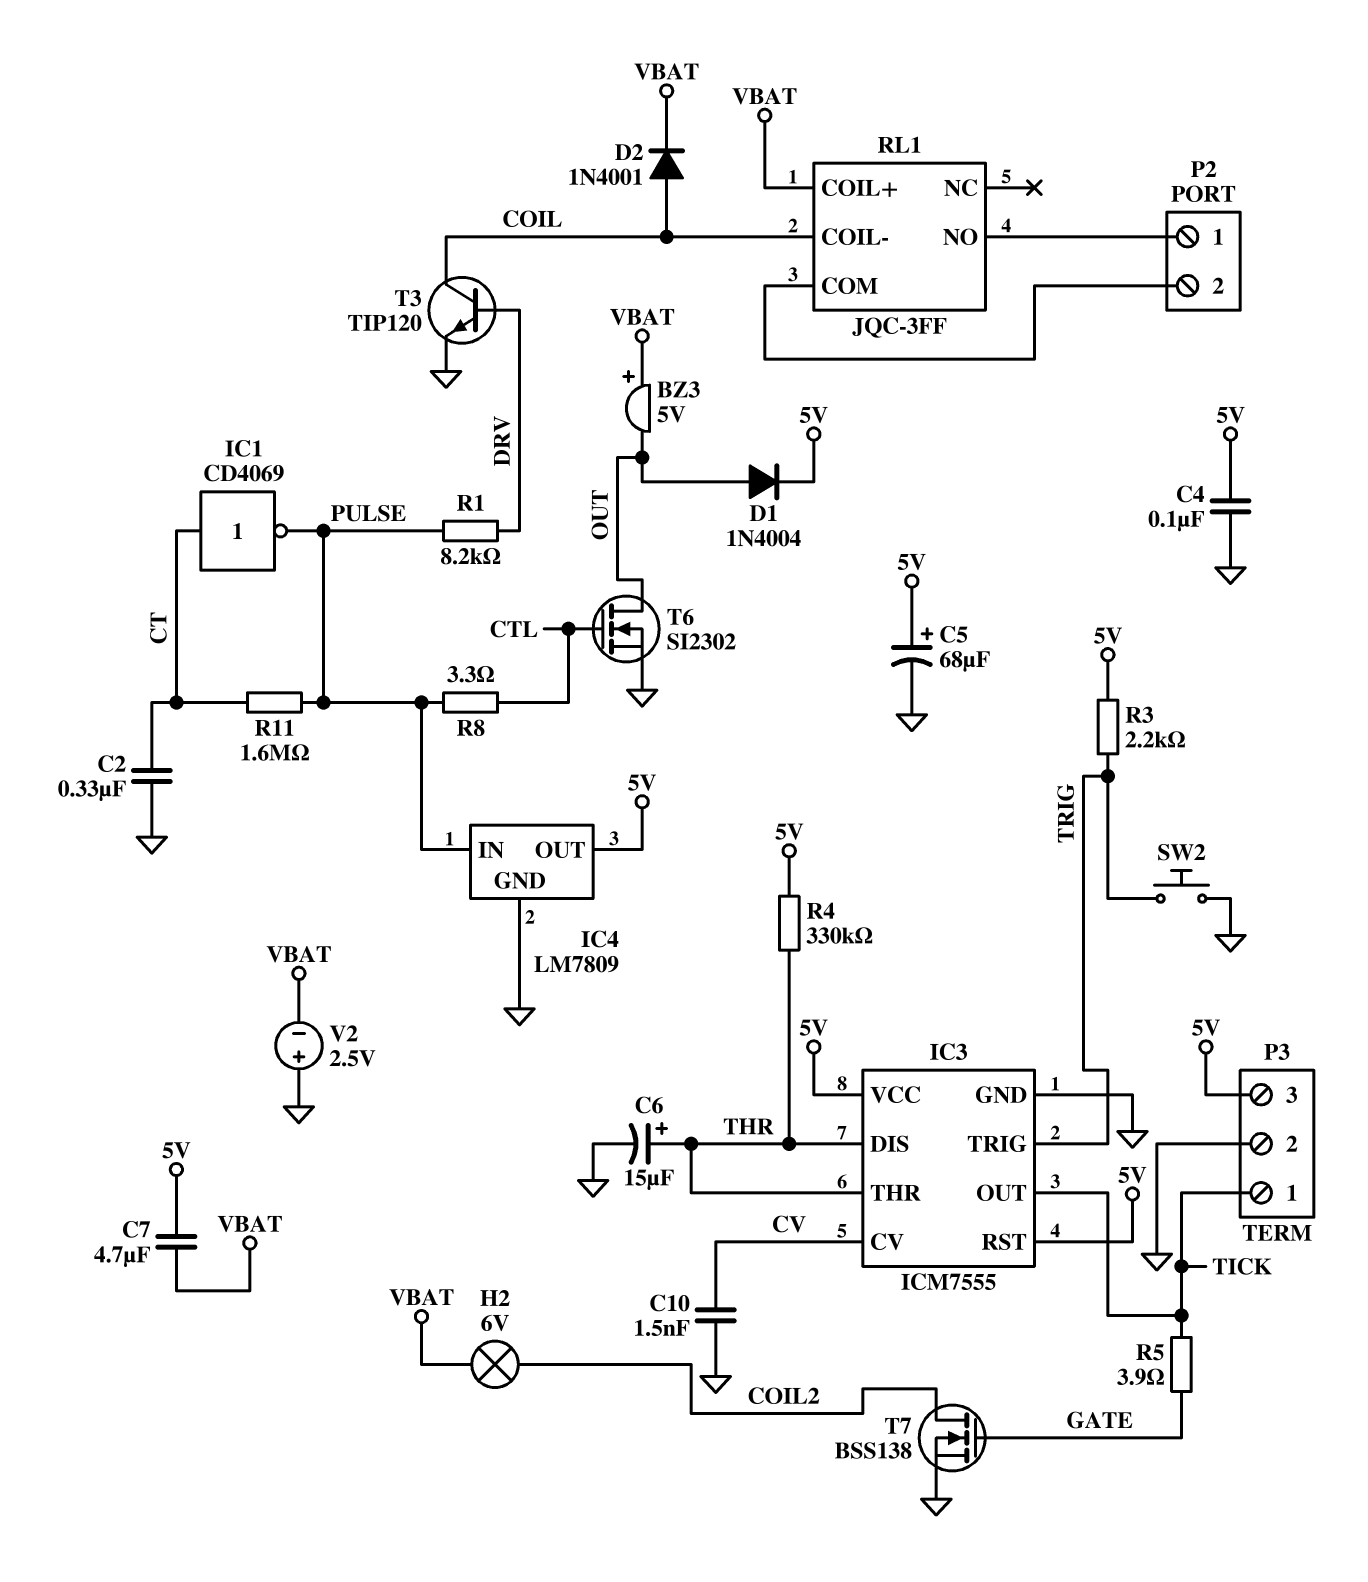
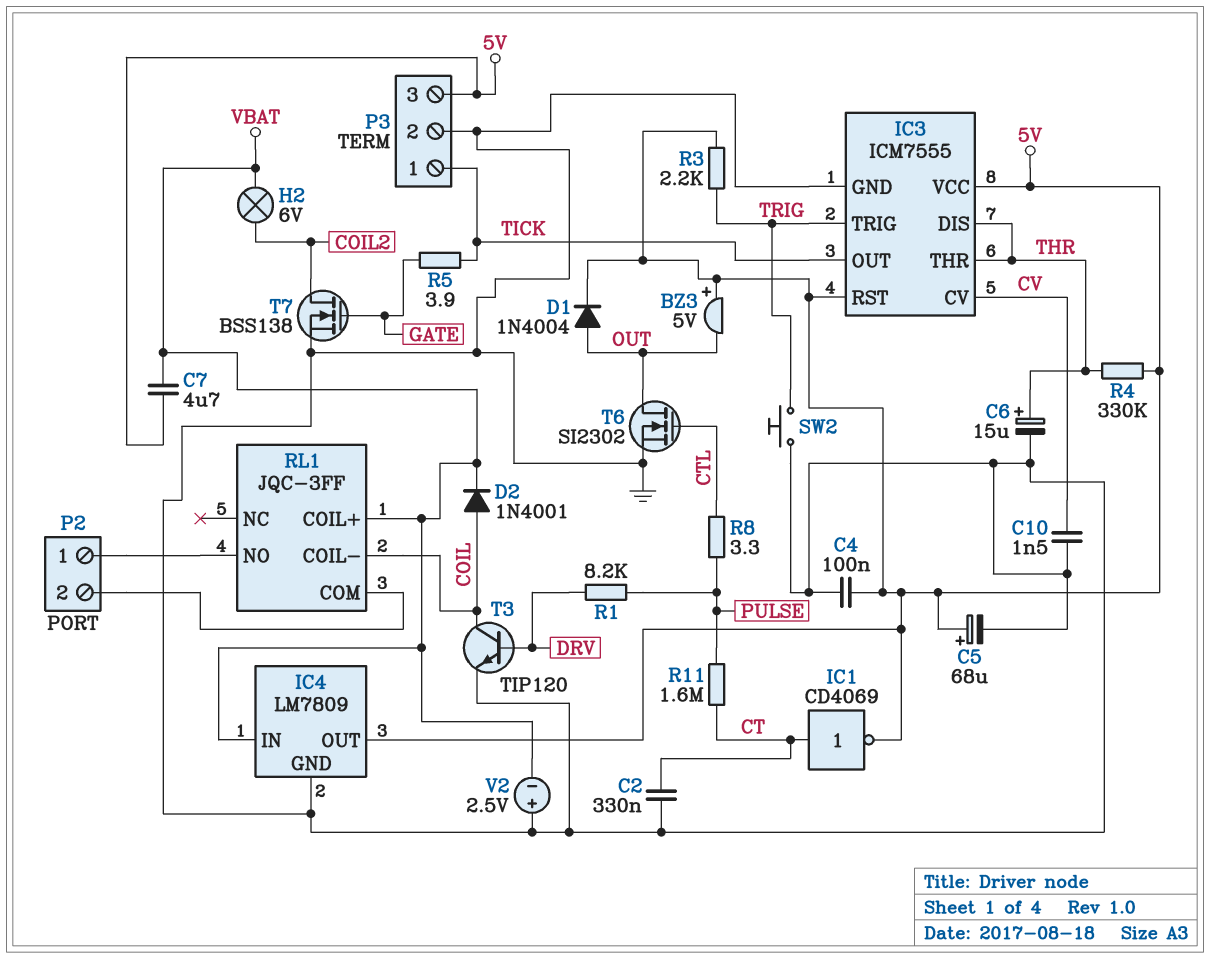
BZ3: buzzer 5V (plus VBAT, minus OUT) -> buzzer 5V (plus 5V, minus OUT)
IC1: NOT CD4069 (in CT, out PULSE) -> NOT CD4069 (in CT, out 5V)
IC4 pin IN: PULSE -> VBAT

